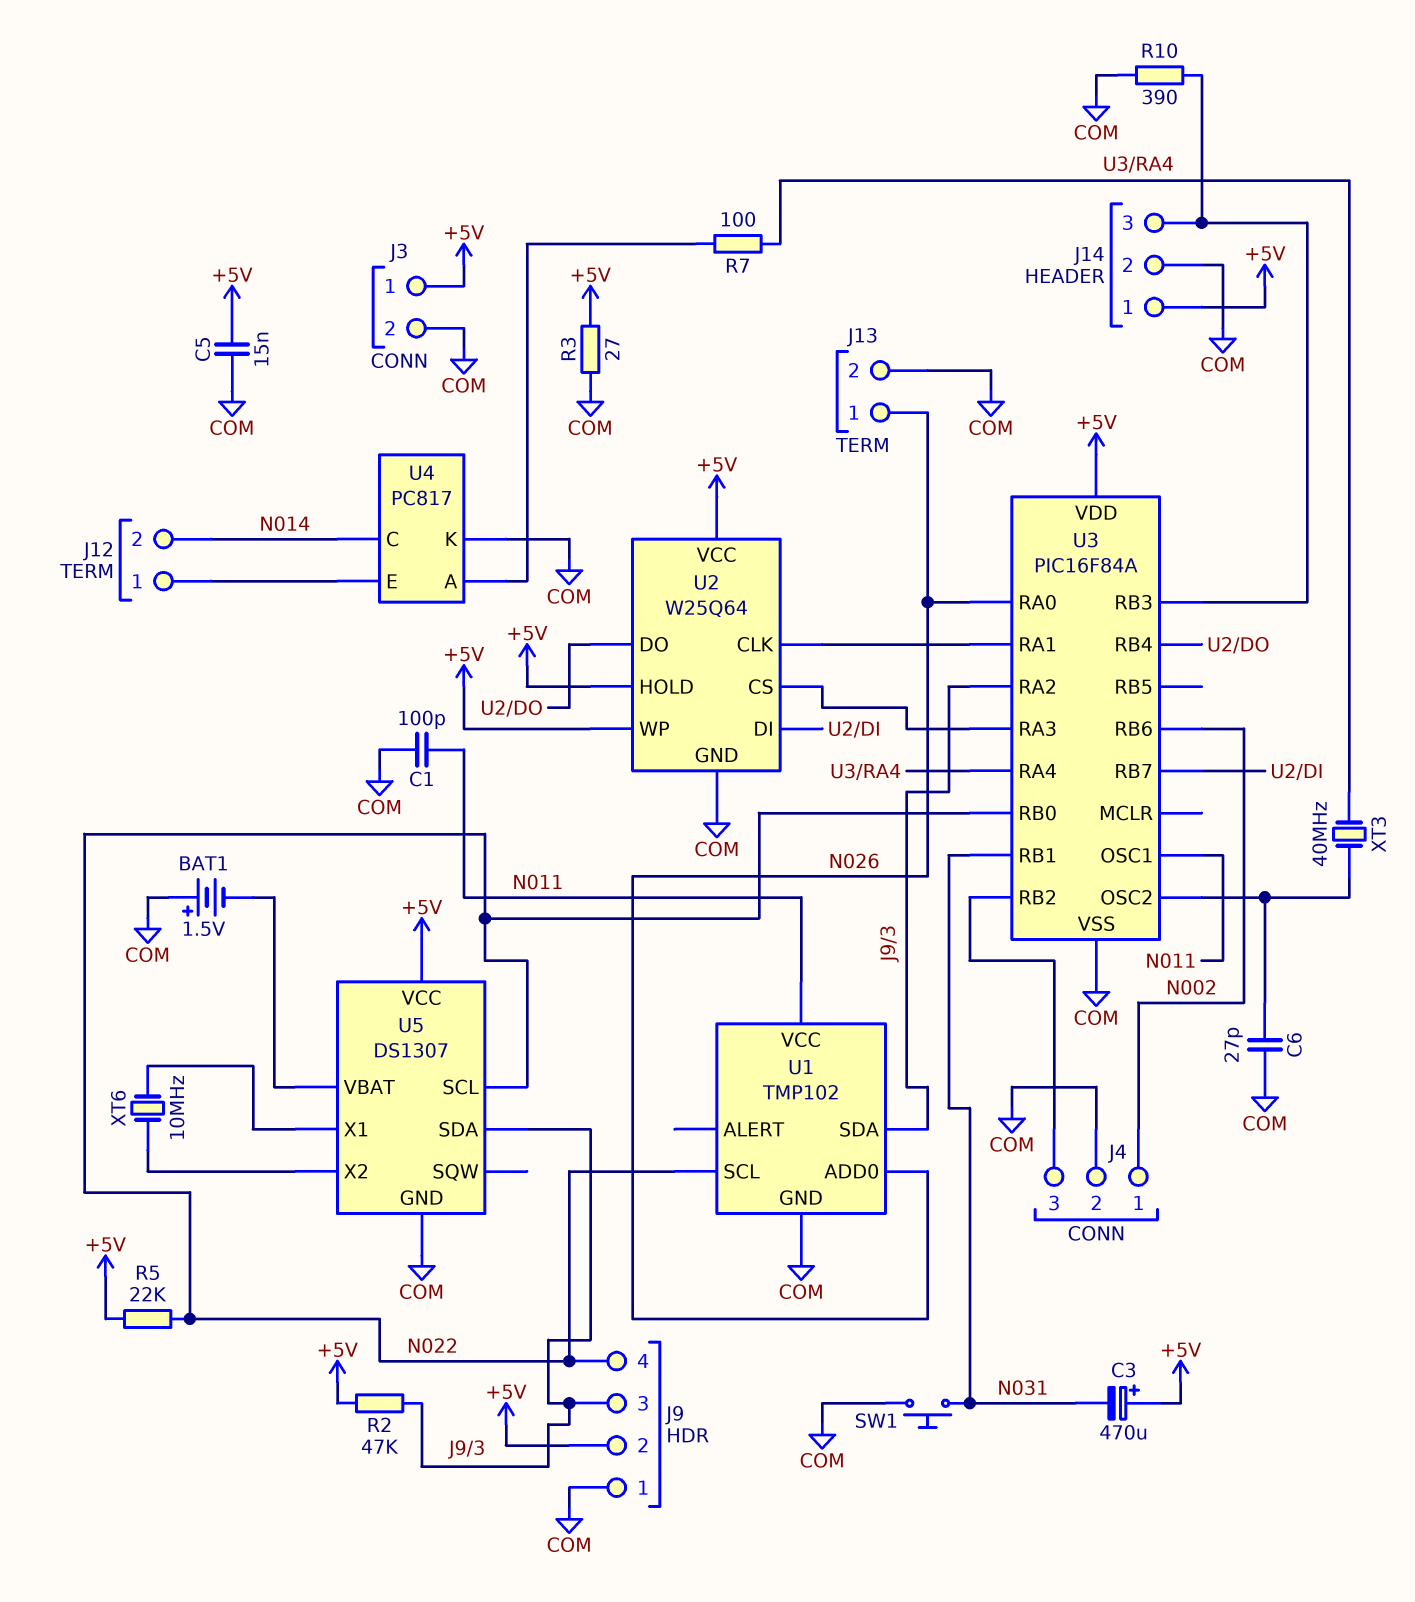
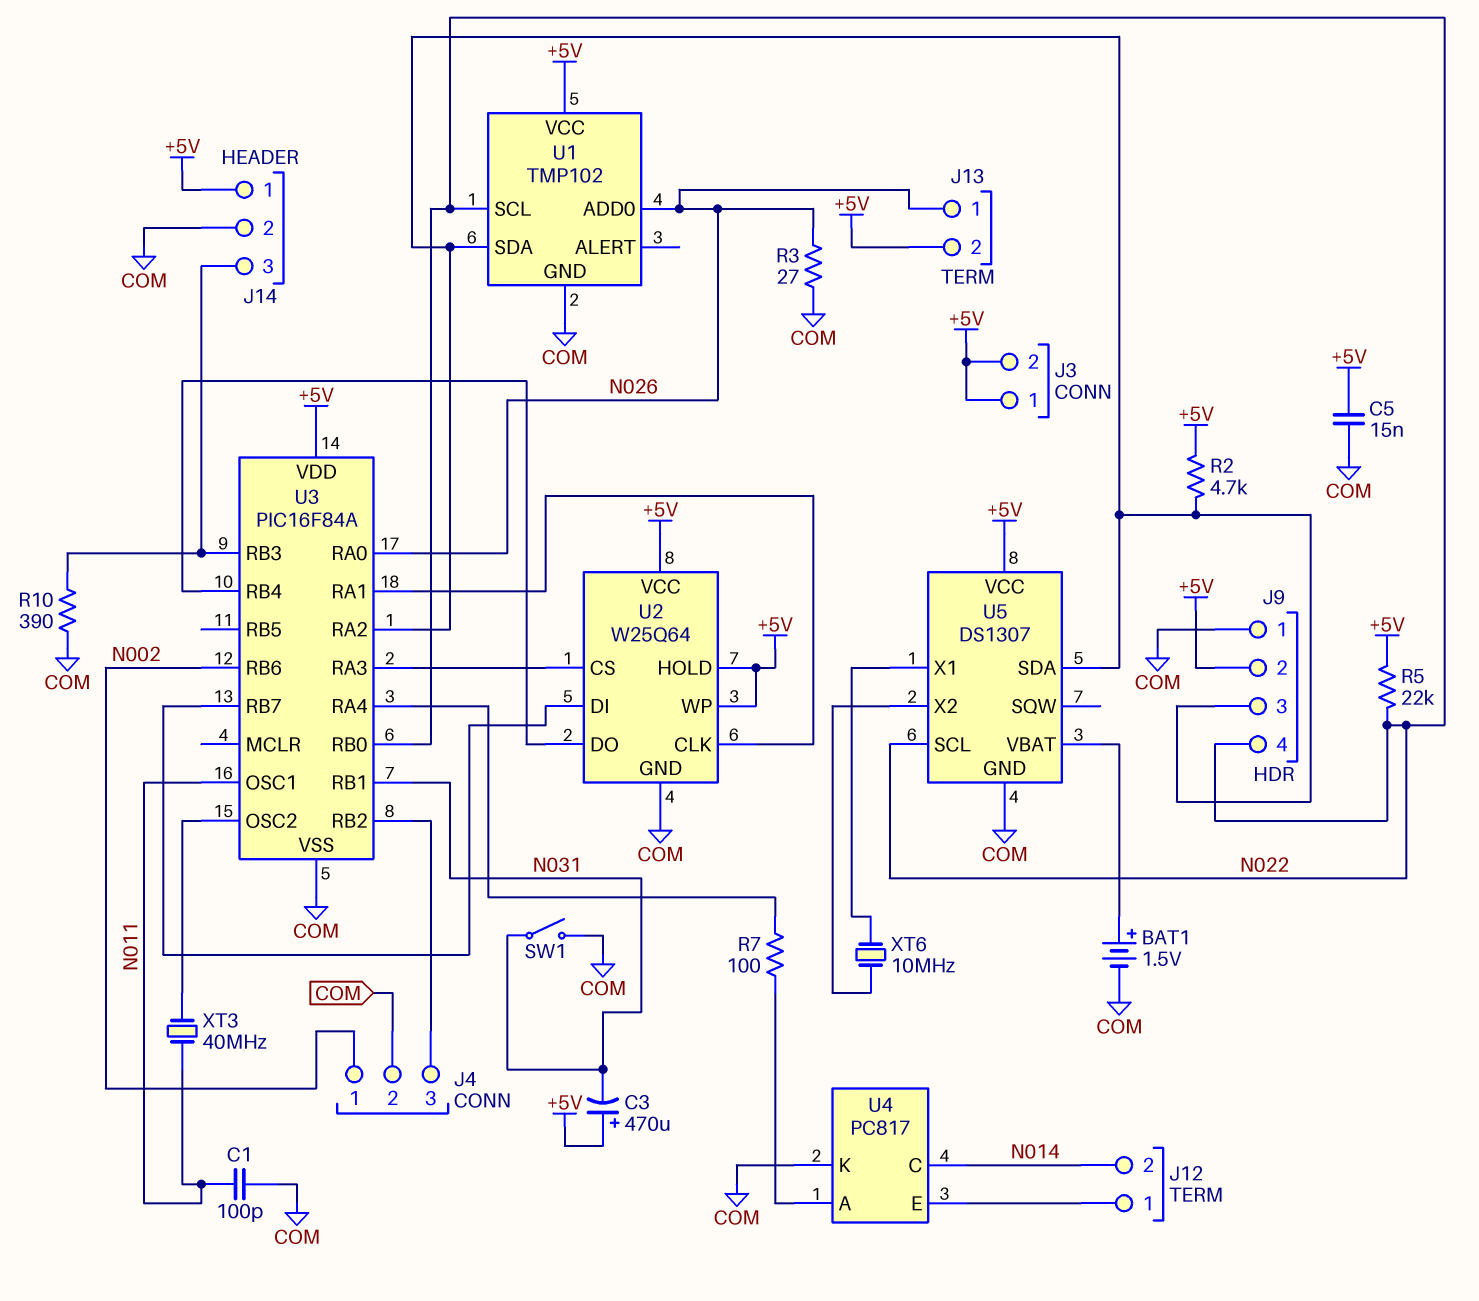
BAT1: 1.5V (plus COM, minus U5/VBAT) -> 1.5V (plus U5/VBAT, minus COM)
C6: 27pF (COM, U3/OSC2) -> none
J3 pin 2: COM -> +5V
J13 pin 2: COM -> +5V
R2: 47k (+5V, J9/3) -> 4.7k (+5V, J9/3)
R3: 27 (+5V, COM) -> 27 (COM, N026)
SW1: button (COM, N031) -> switch (COM, N031)
U1 pin VCC: N011 -> +5V
XT3: 40MHz (U3/OSC2, U3/RA4) -> 40MHz (N011, U3/OSC2)

